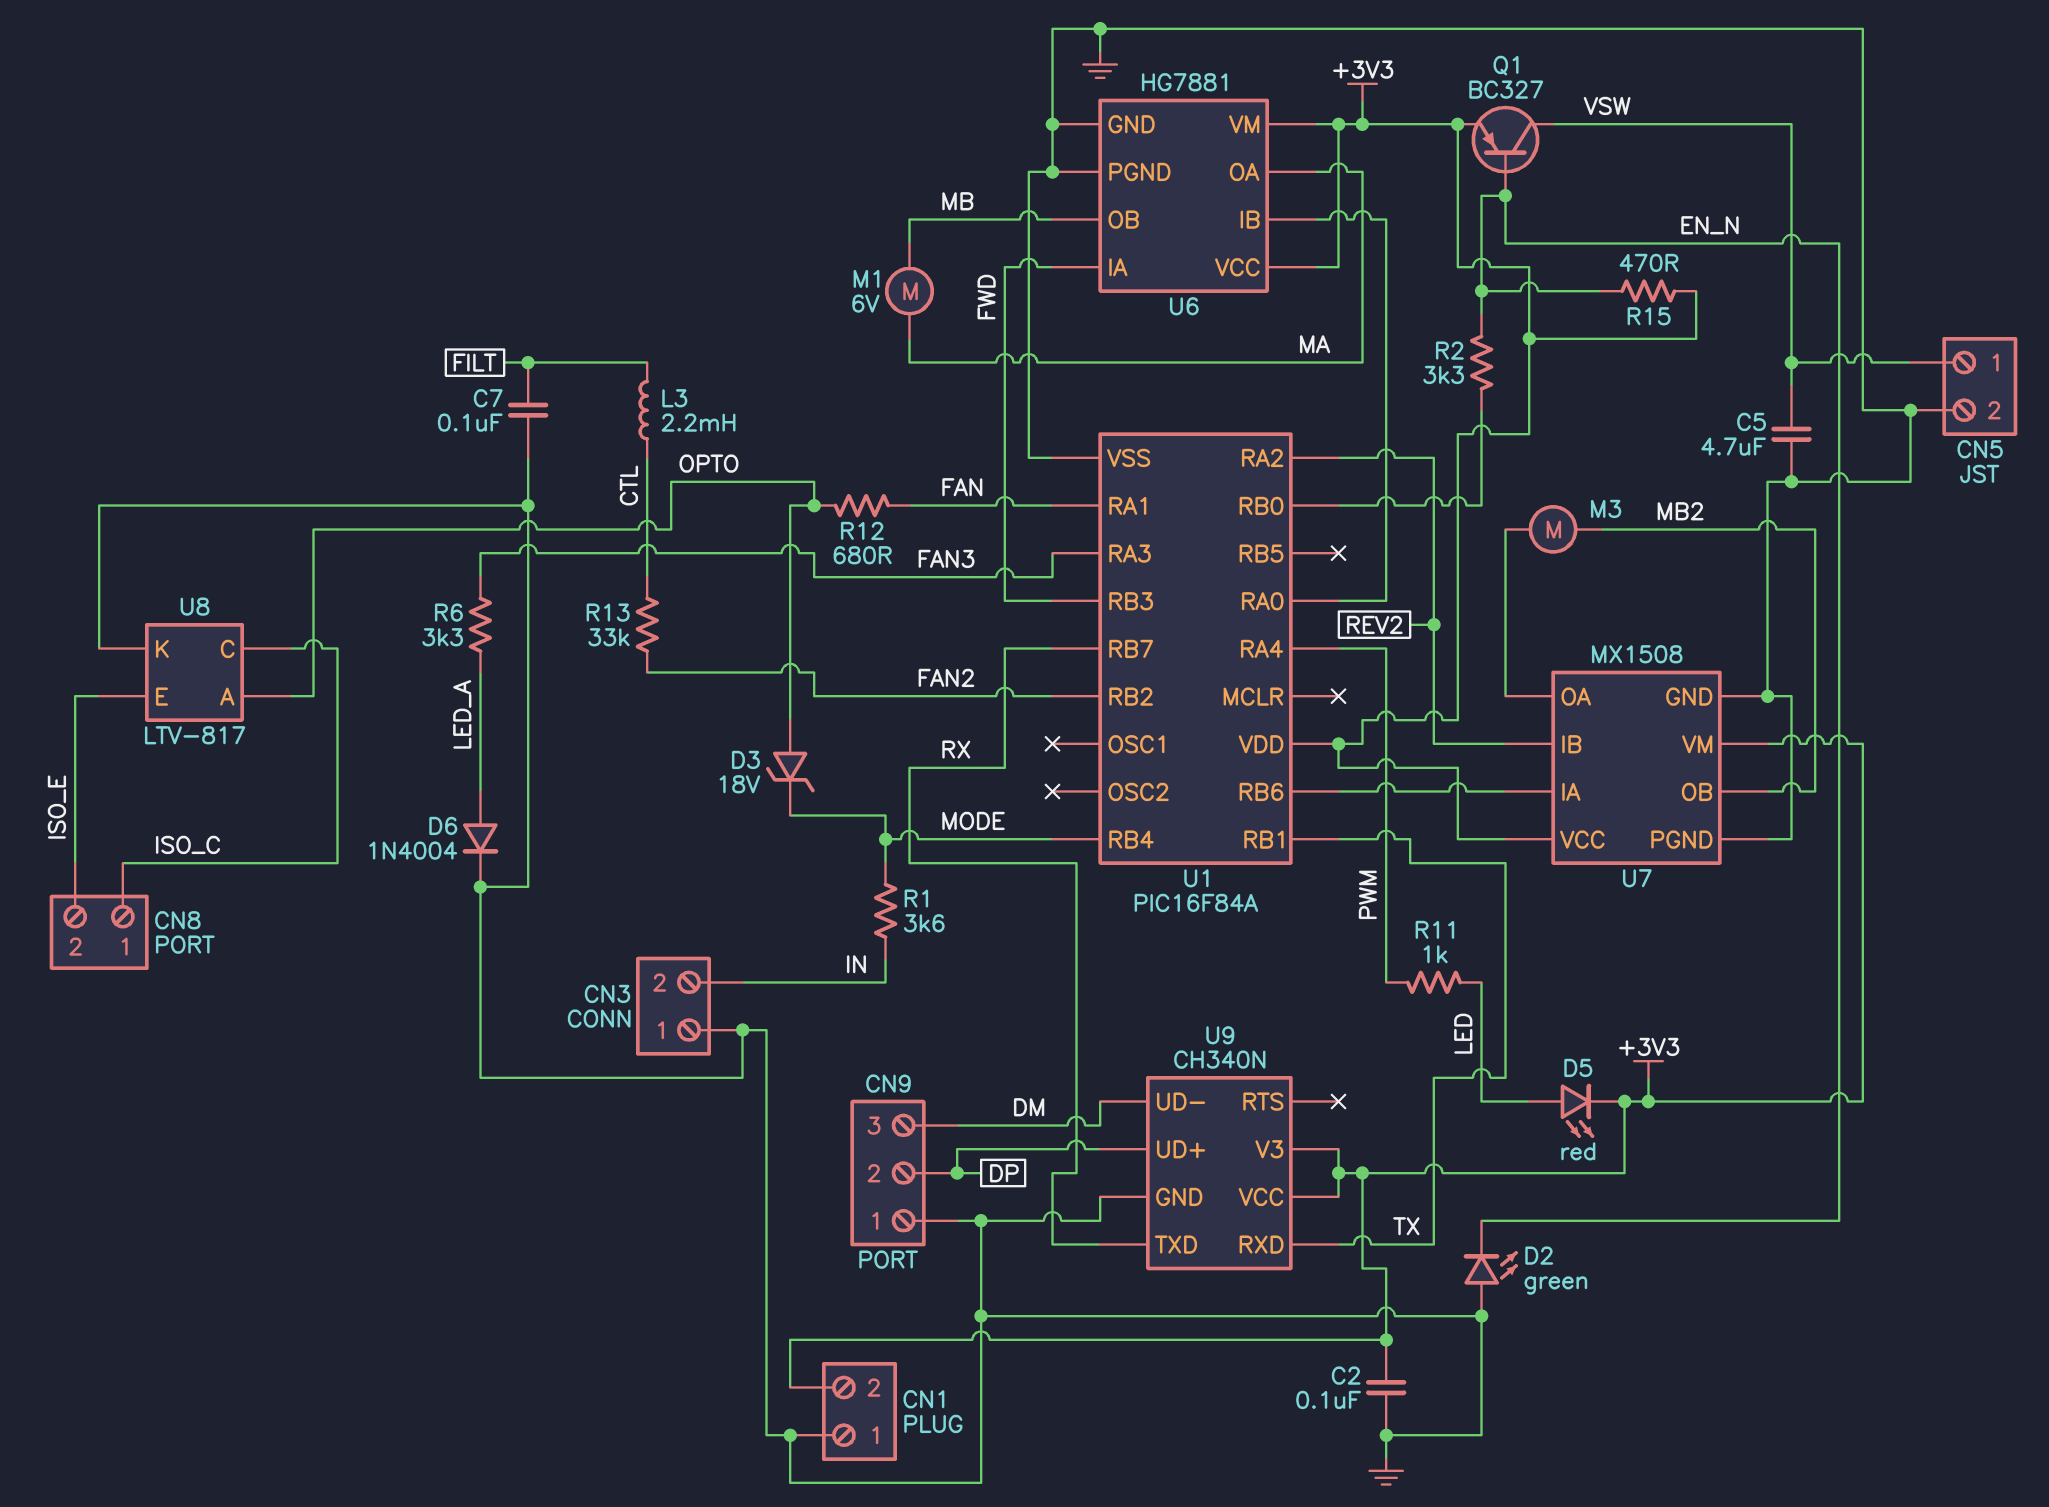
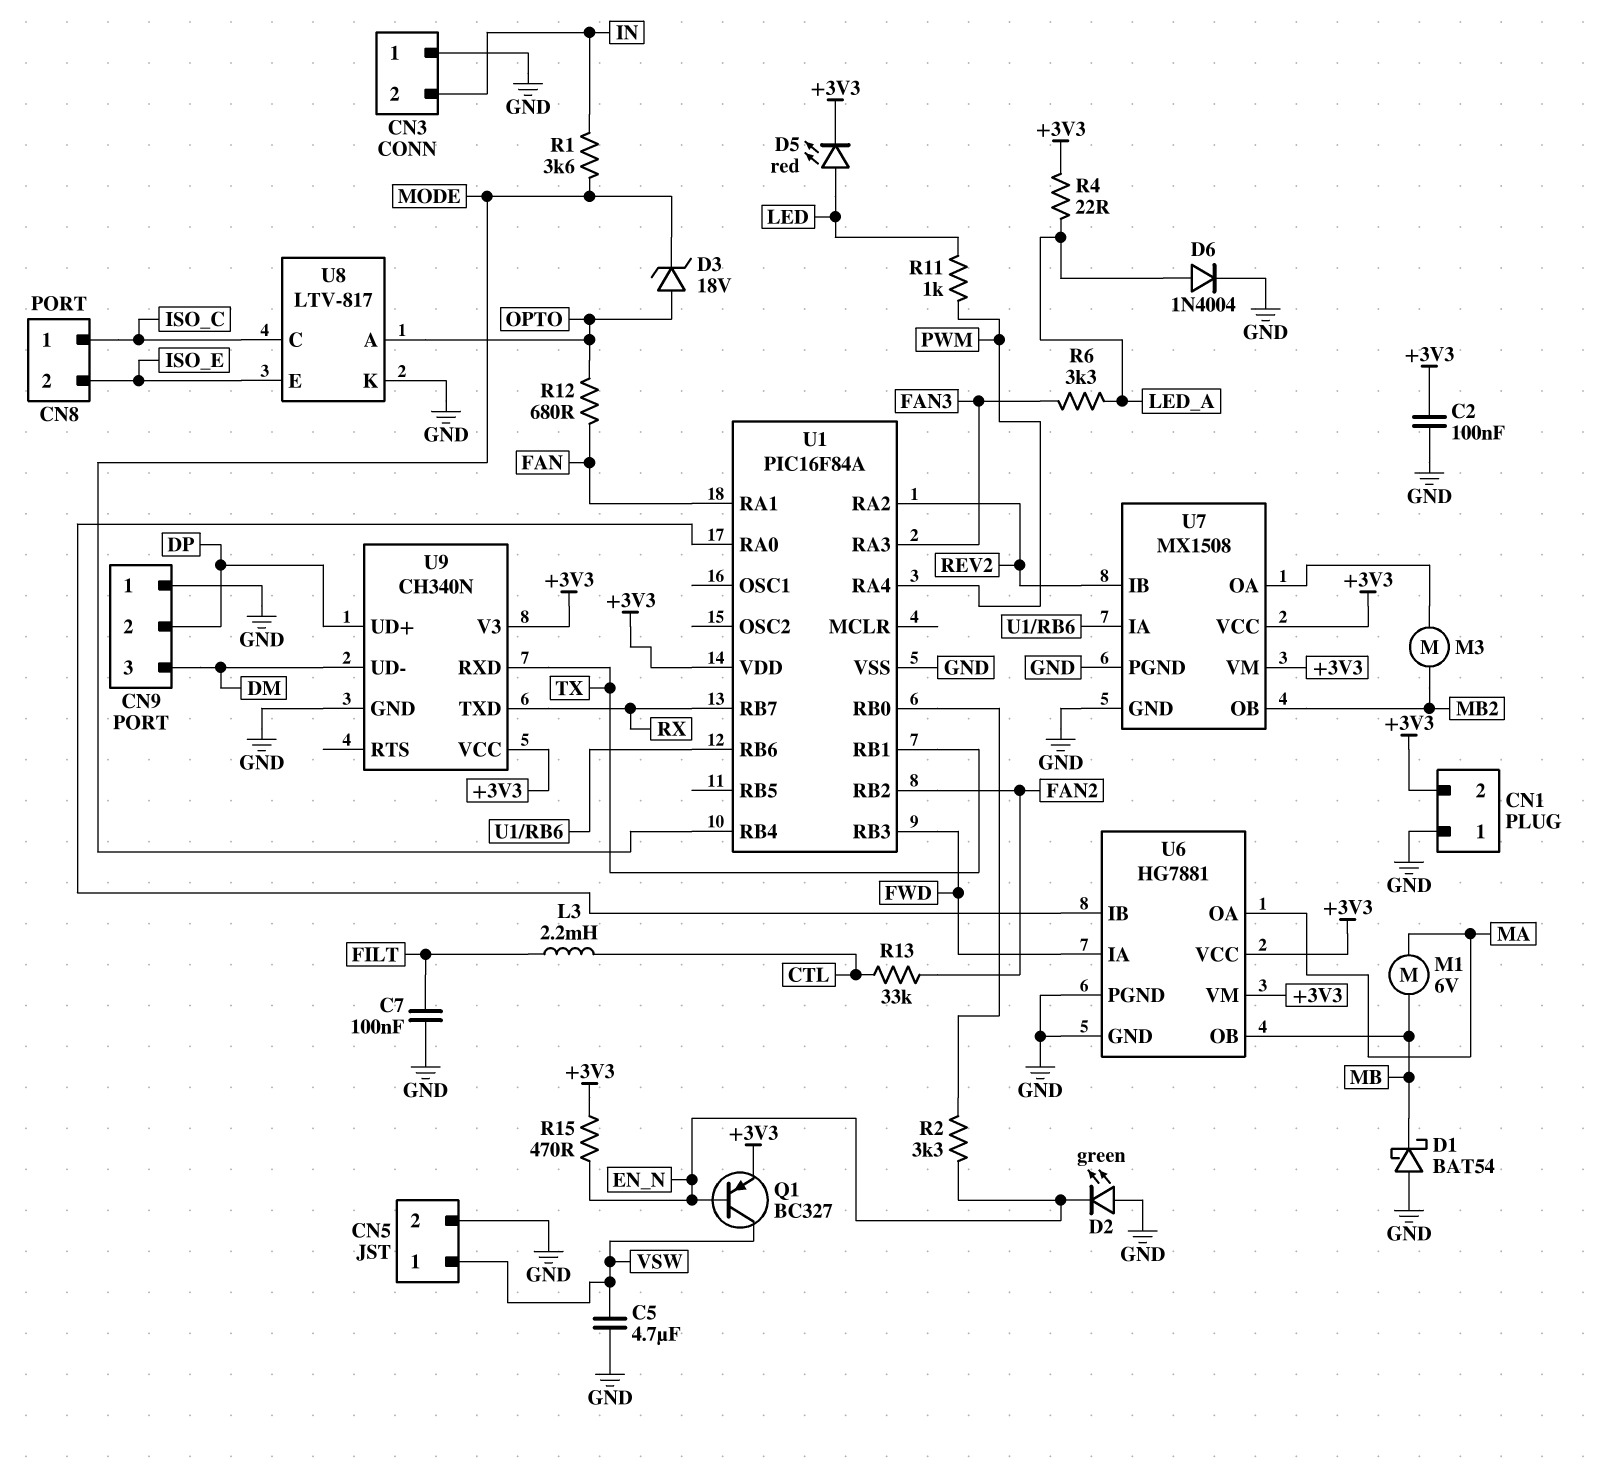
D1: none -> schottky BAT54 (A GND, K MB)
R4: none -> 22 (+3V3, LED_A)

